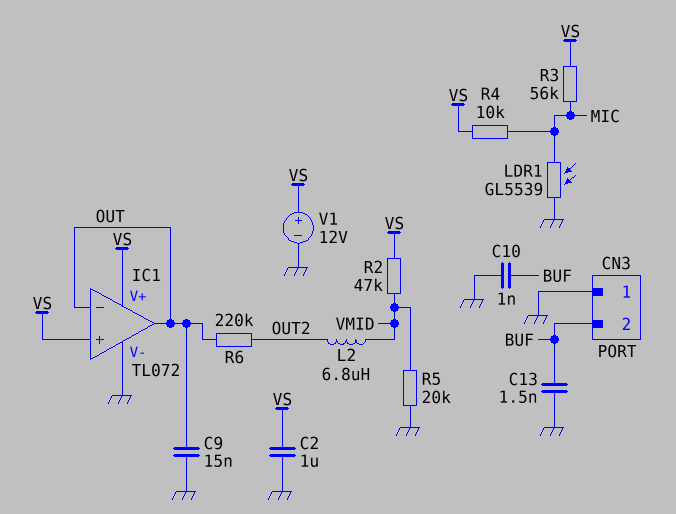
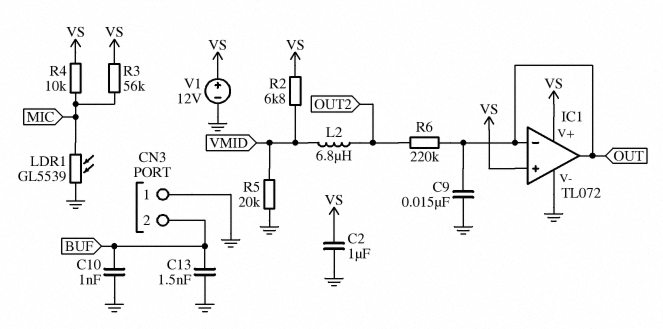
R2: 47k (VMID, VS) -> 6.8k (VMID, VS)

